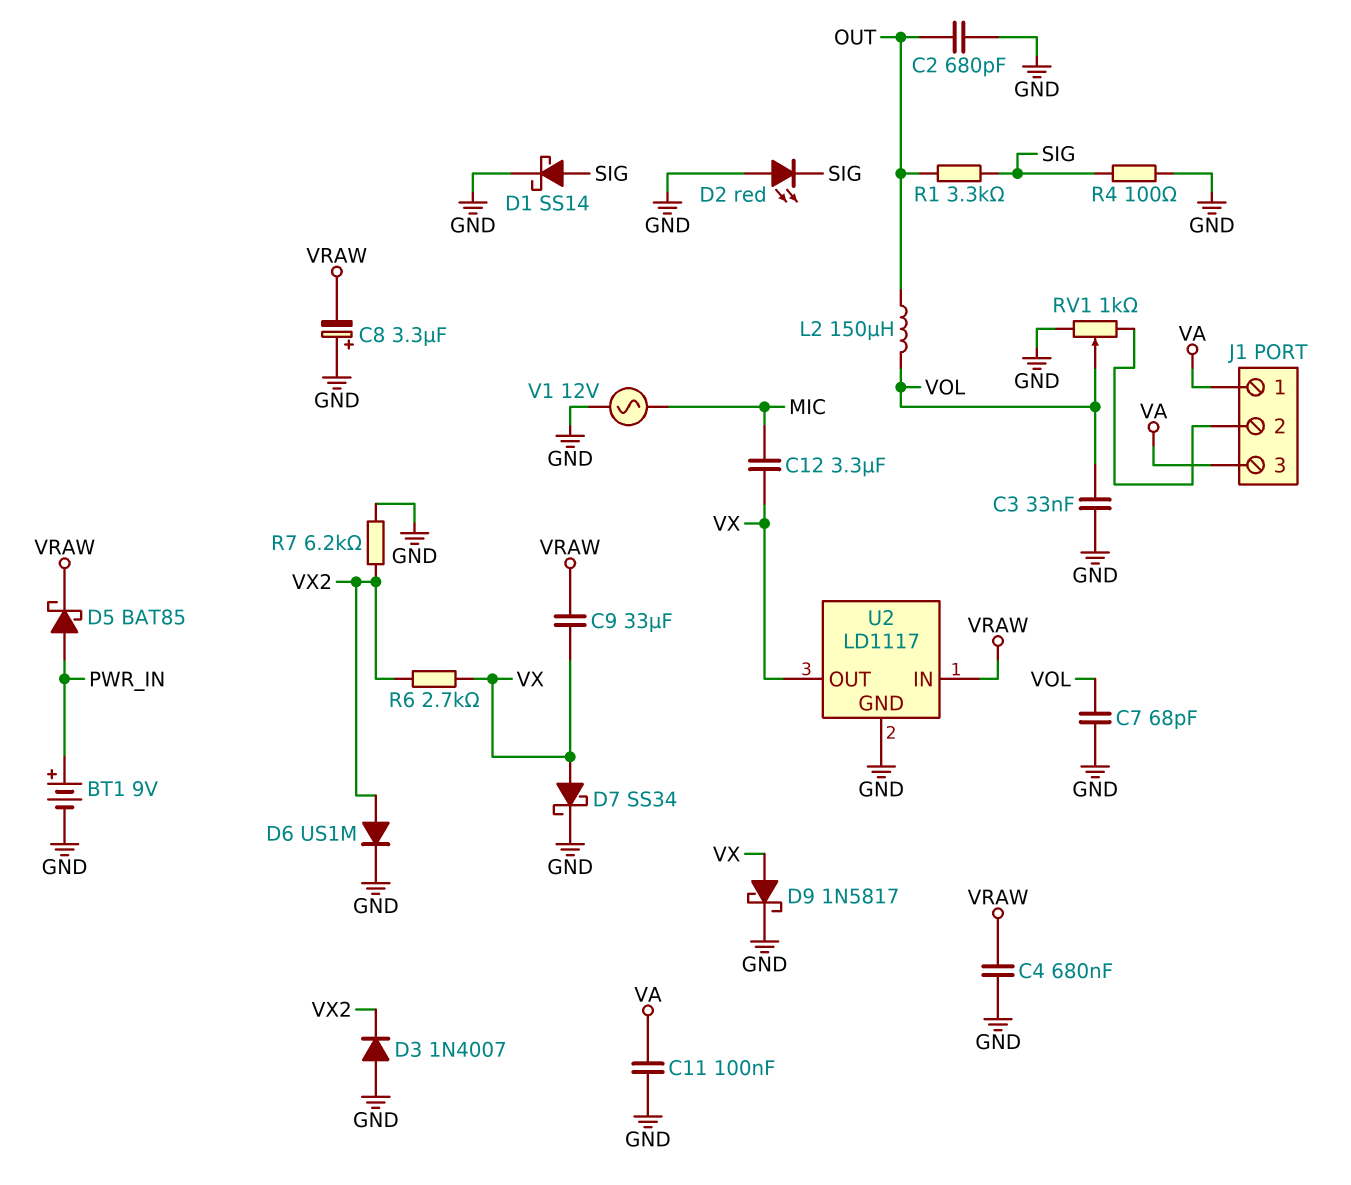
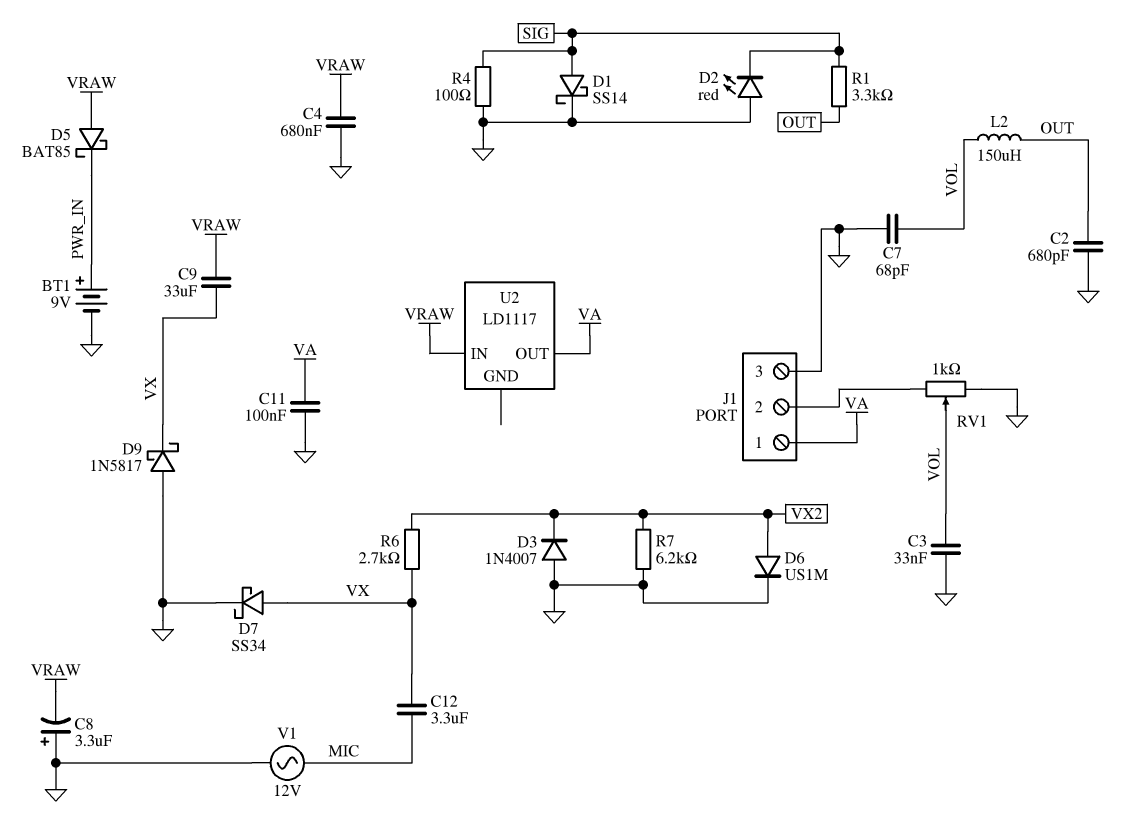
D5: schottky BAT85 (A PWR_IN, K VRAW) -> schottky BAT85 (A VRAW, K PWR_IN)
D9: schottky 1N5817 (A VX, K GND) -> schottky 1N5817 (A GND, K VX)
J1 pin 3: VA -> GND
U2 pin GND: GND -> none
U2 pin OUT: VX -> VA

